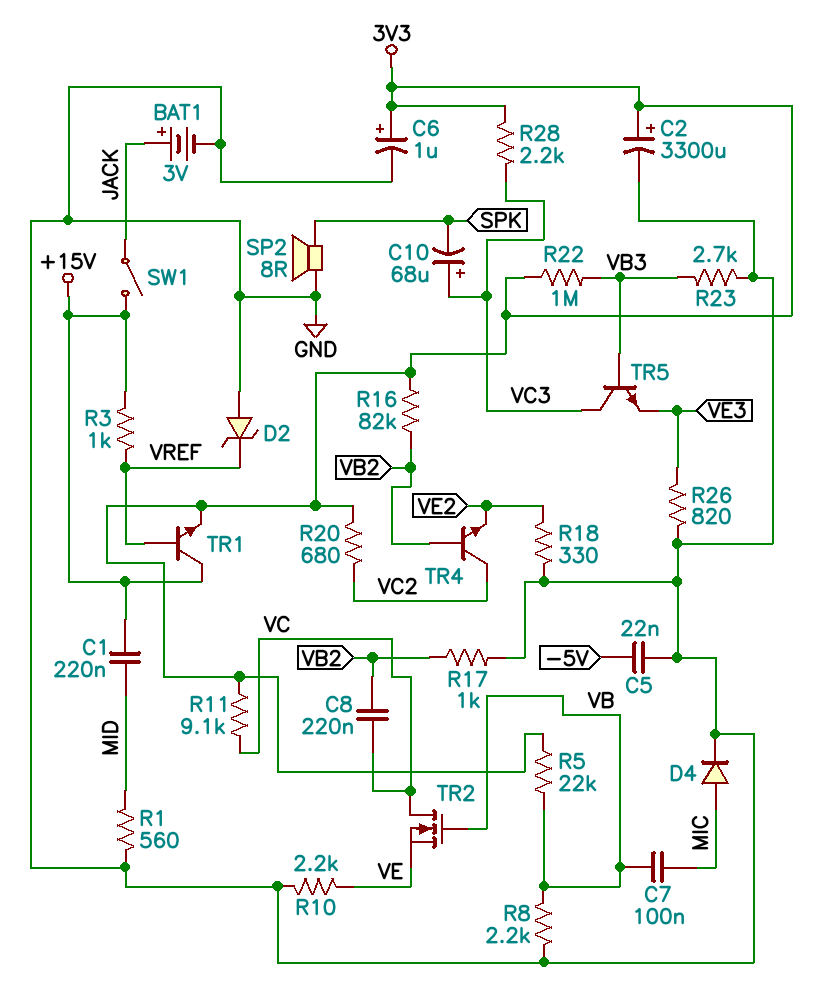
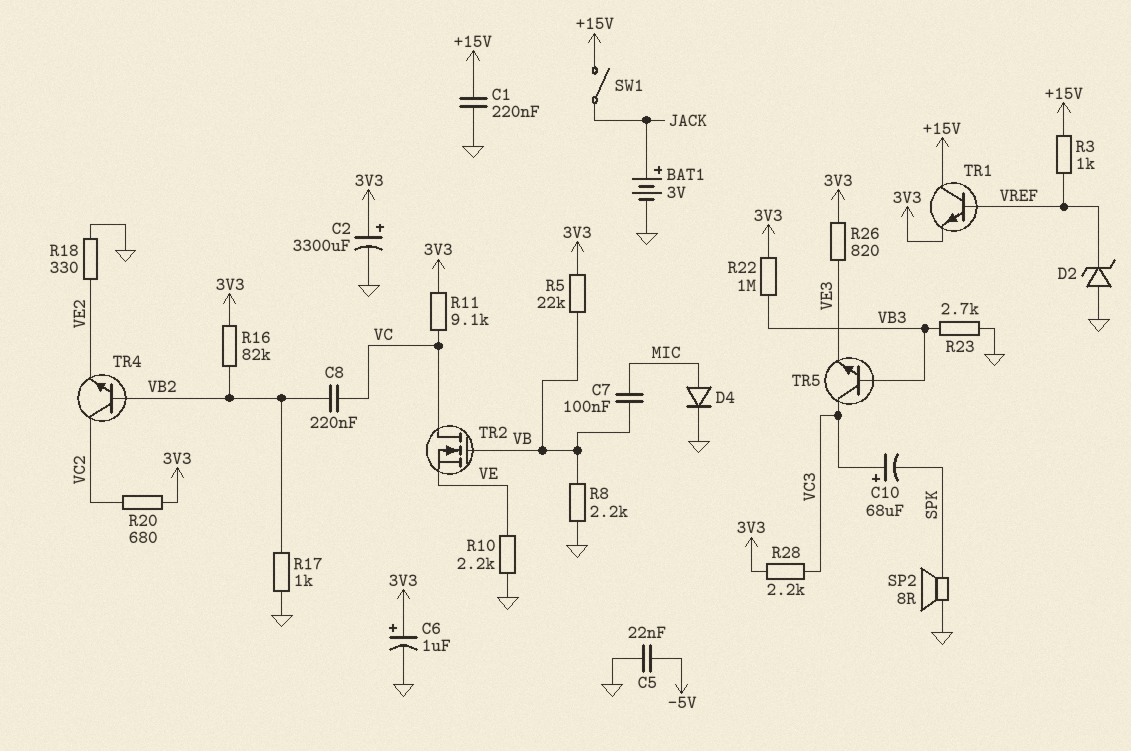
C1: 220nF (+15V, MID) -> 220nF (+15V, GND)
R1: 560 (GND, MID) -> none
R26: 820 (GND, VE3) -> 820 (3V3, VE3)

